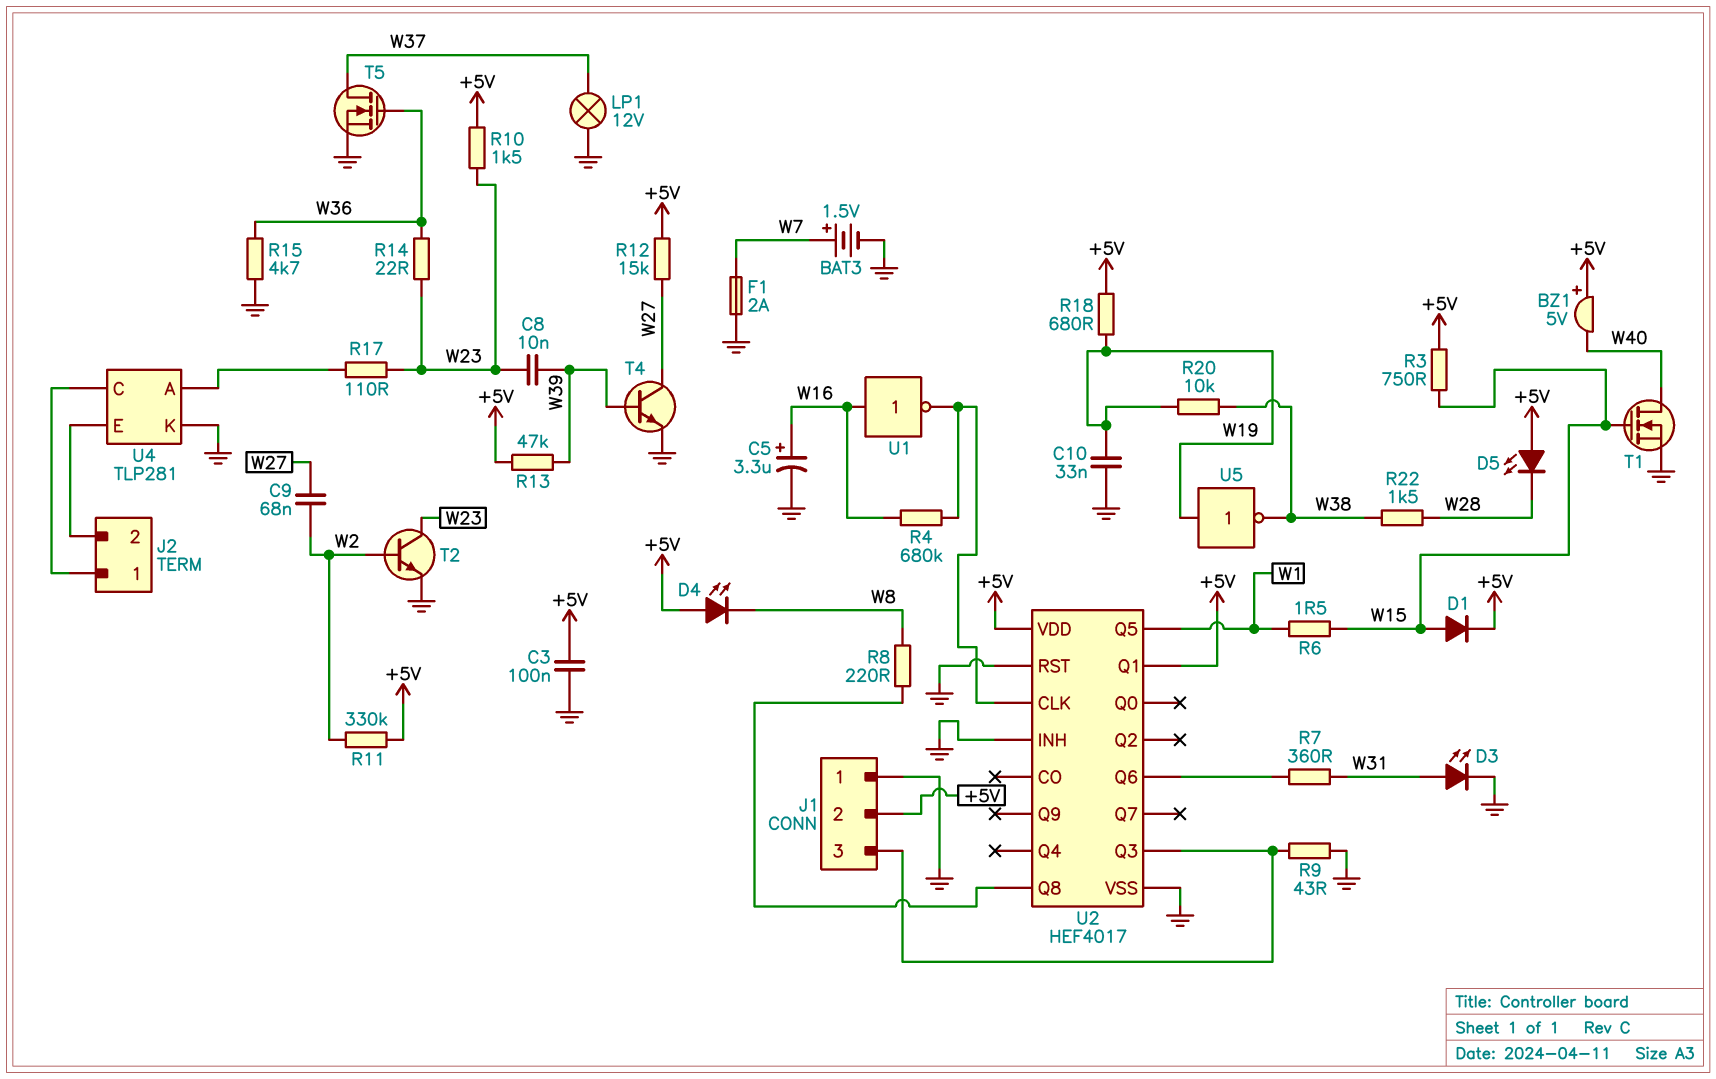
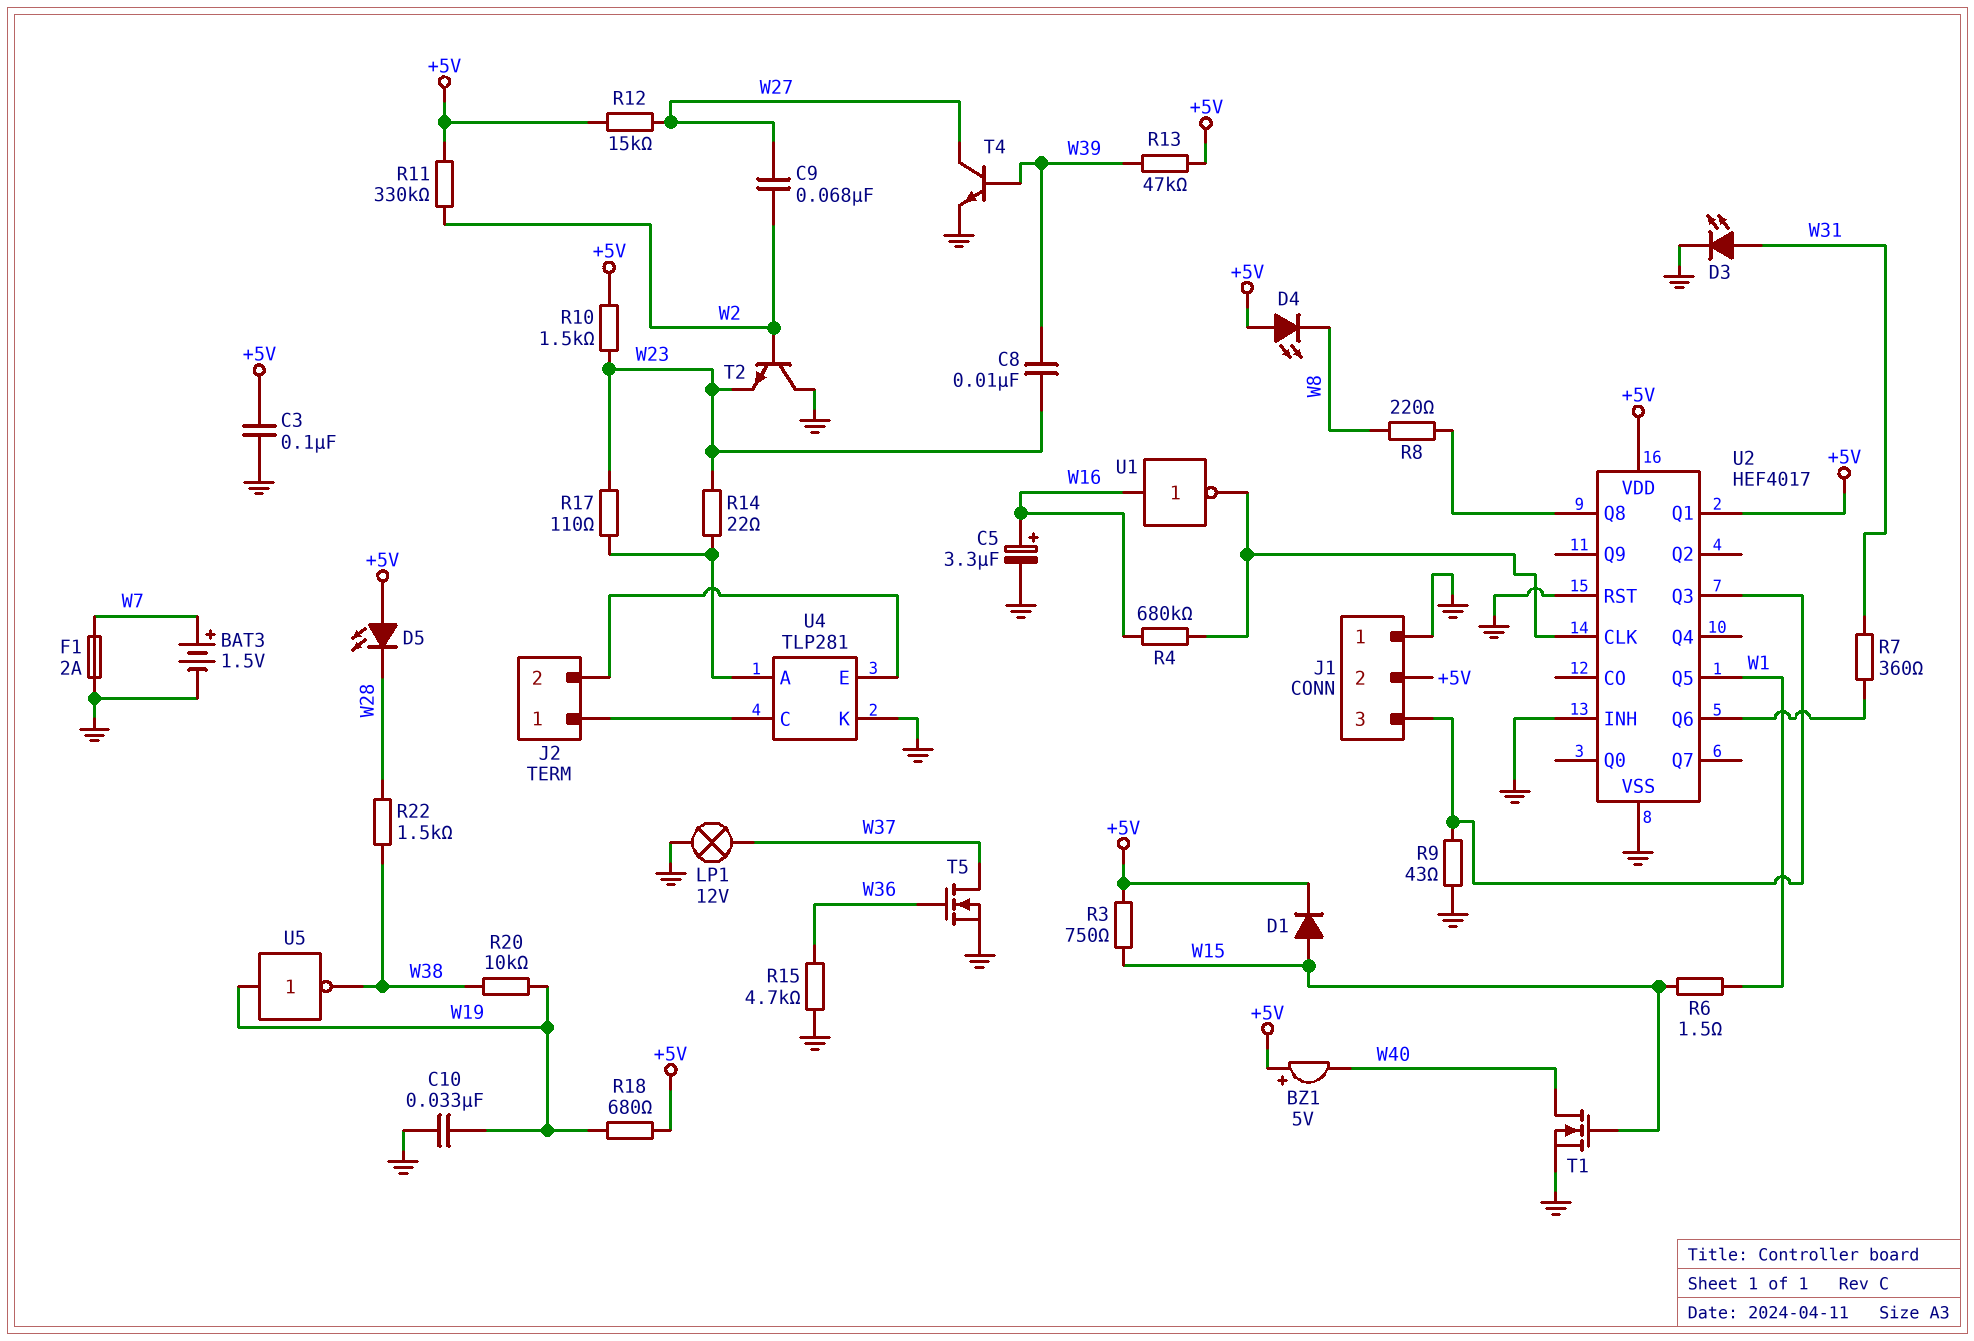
R14: 22 (W23, W36) -> 22 (U4/A, W23)
T2: NPN (B W2, C W23, E GND) -> NPN (B W2, C GND, E W23)

